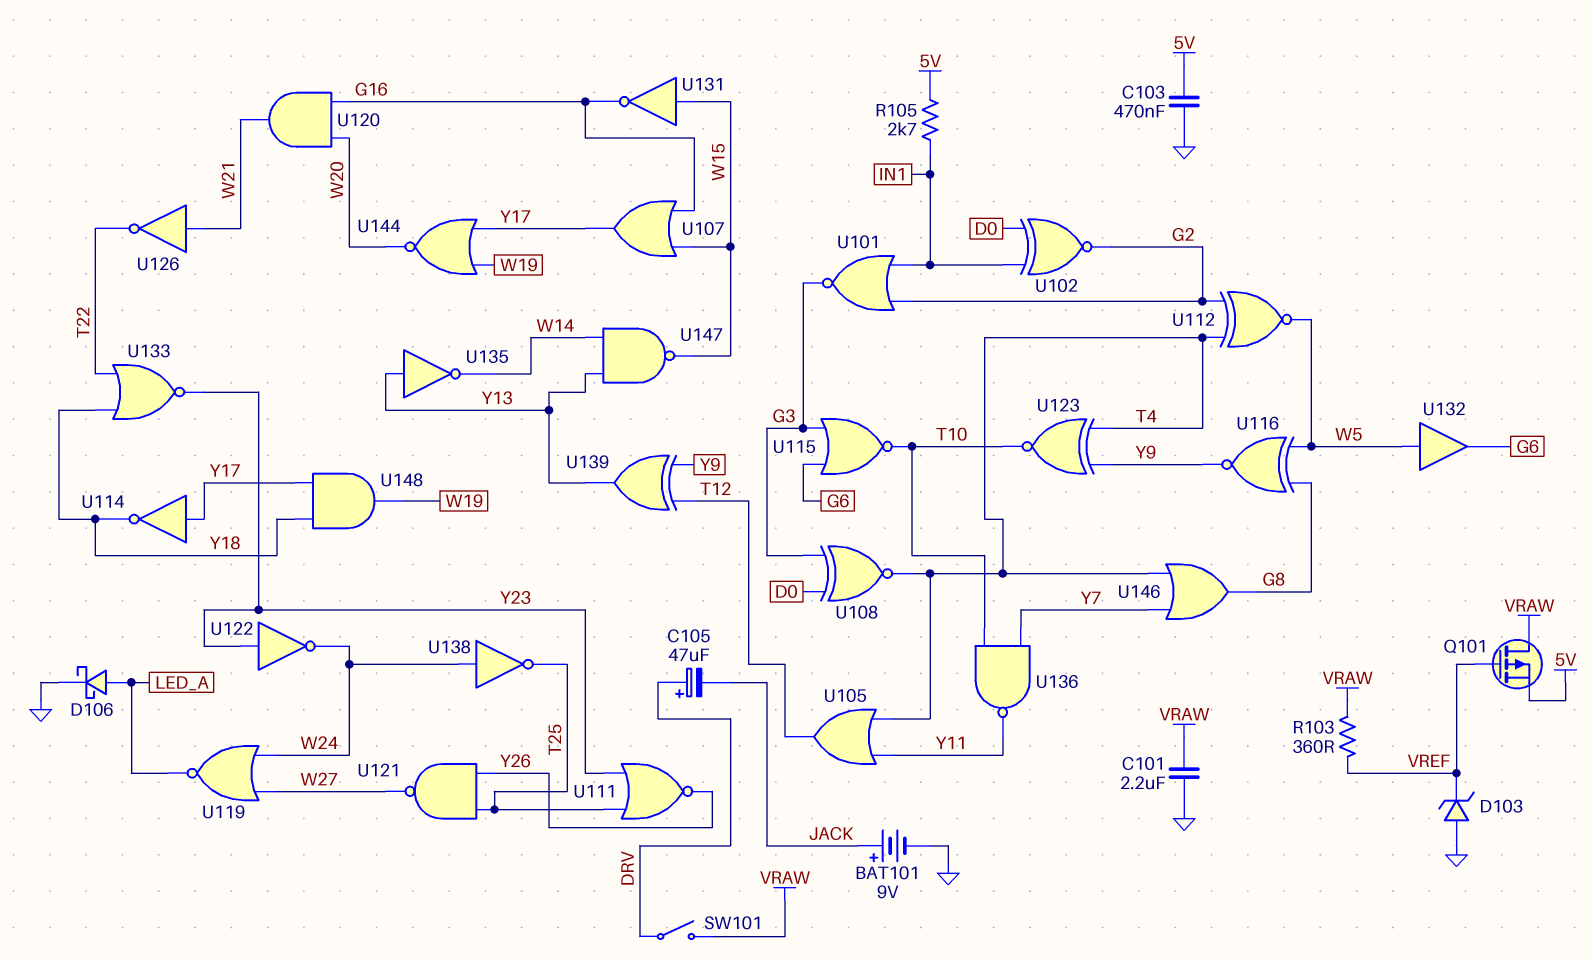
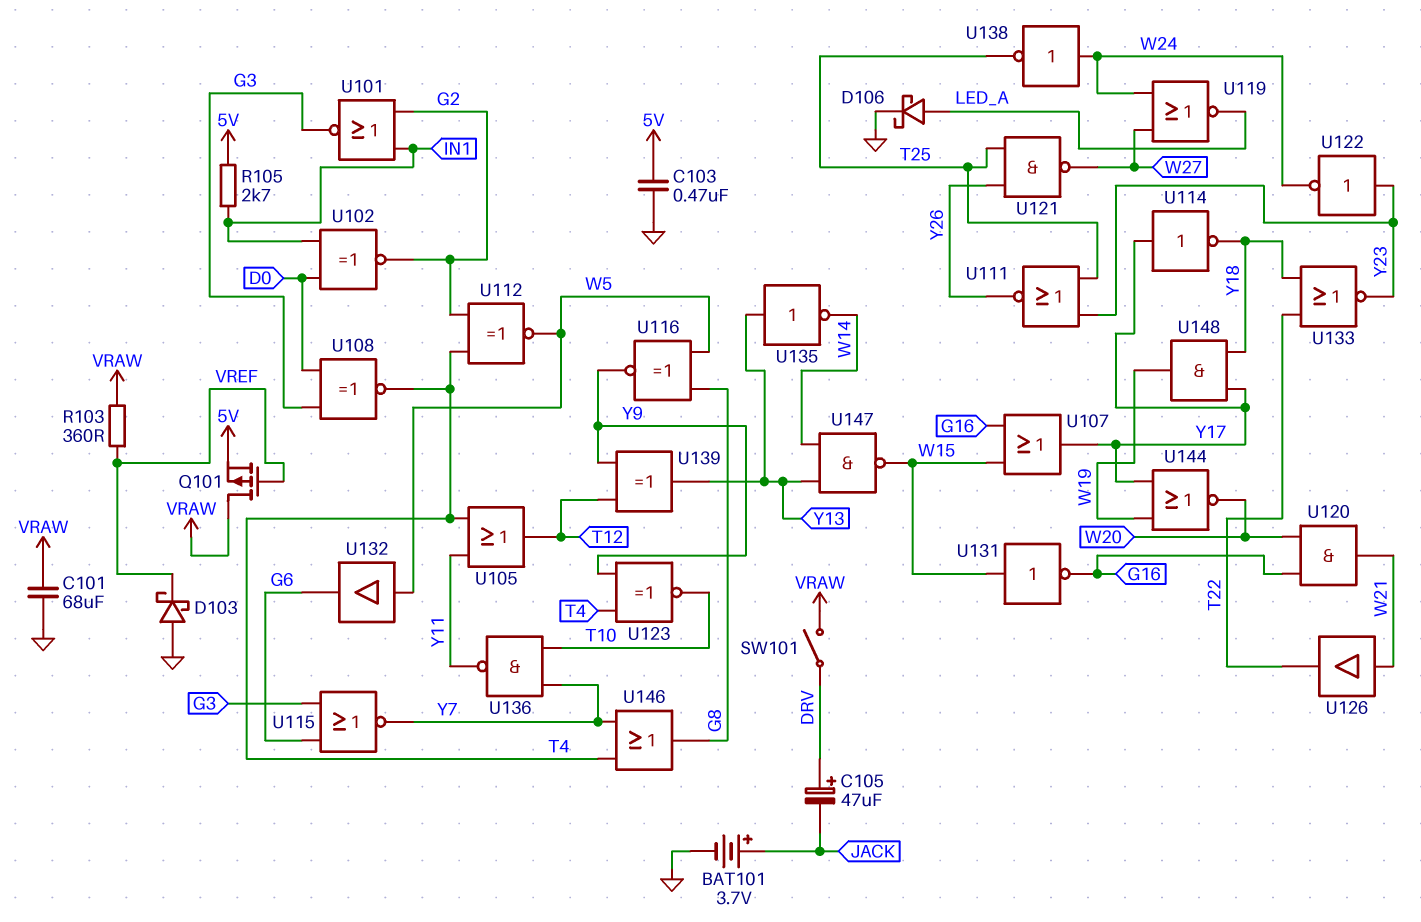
BAT101: 9V (plus JACK, minus GND) -> 3.7V (plus JACK, minus GND)
C101: 2.2uF (GND, VRAW) -> 68uF (GND, VRAW)
D103: zener (A GND, K VREF) -> schottky (A GND, K VREF)
U115: NOR (in G3, in G6, out T10) -> NOR (in G3, in G6, out Y7)
U126: NOT (in W21, out T22) -> buffer (in W21, out T22)

